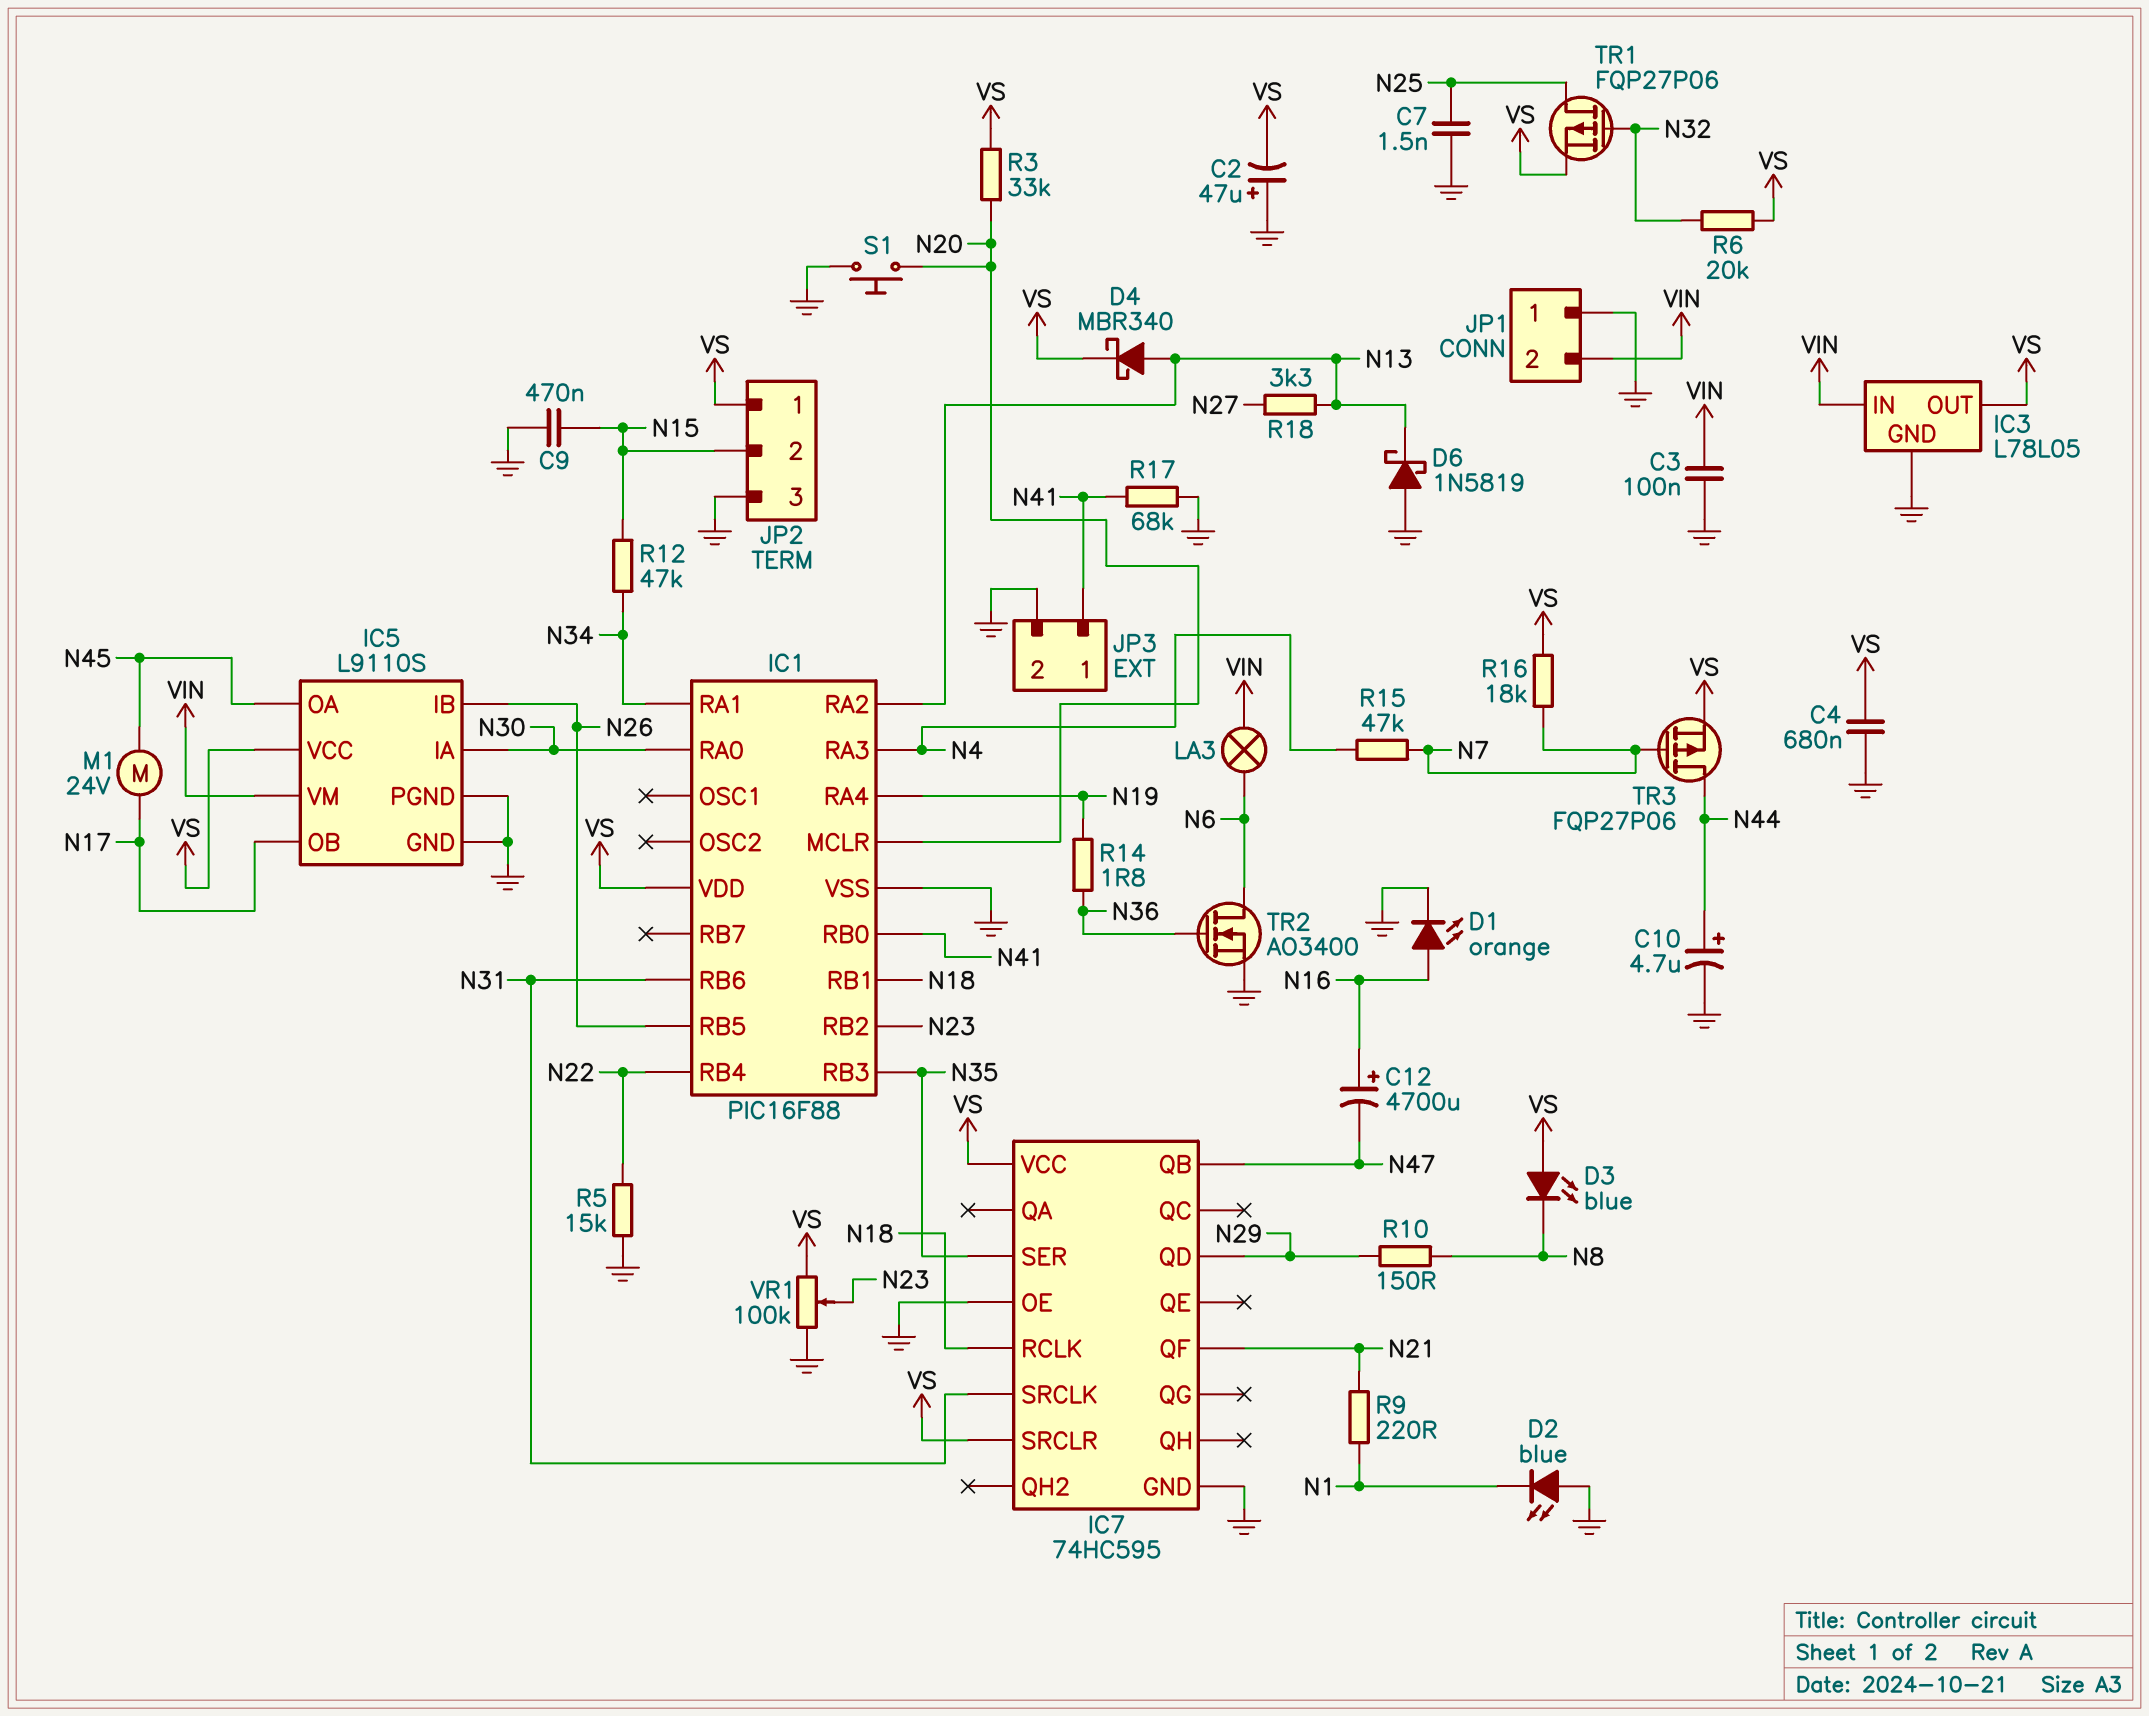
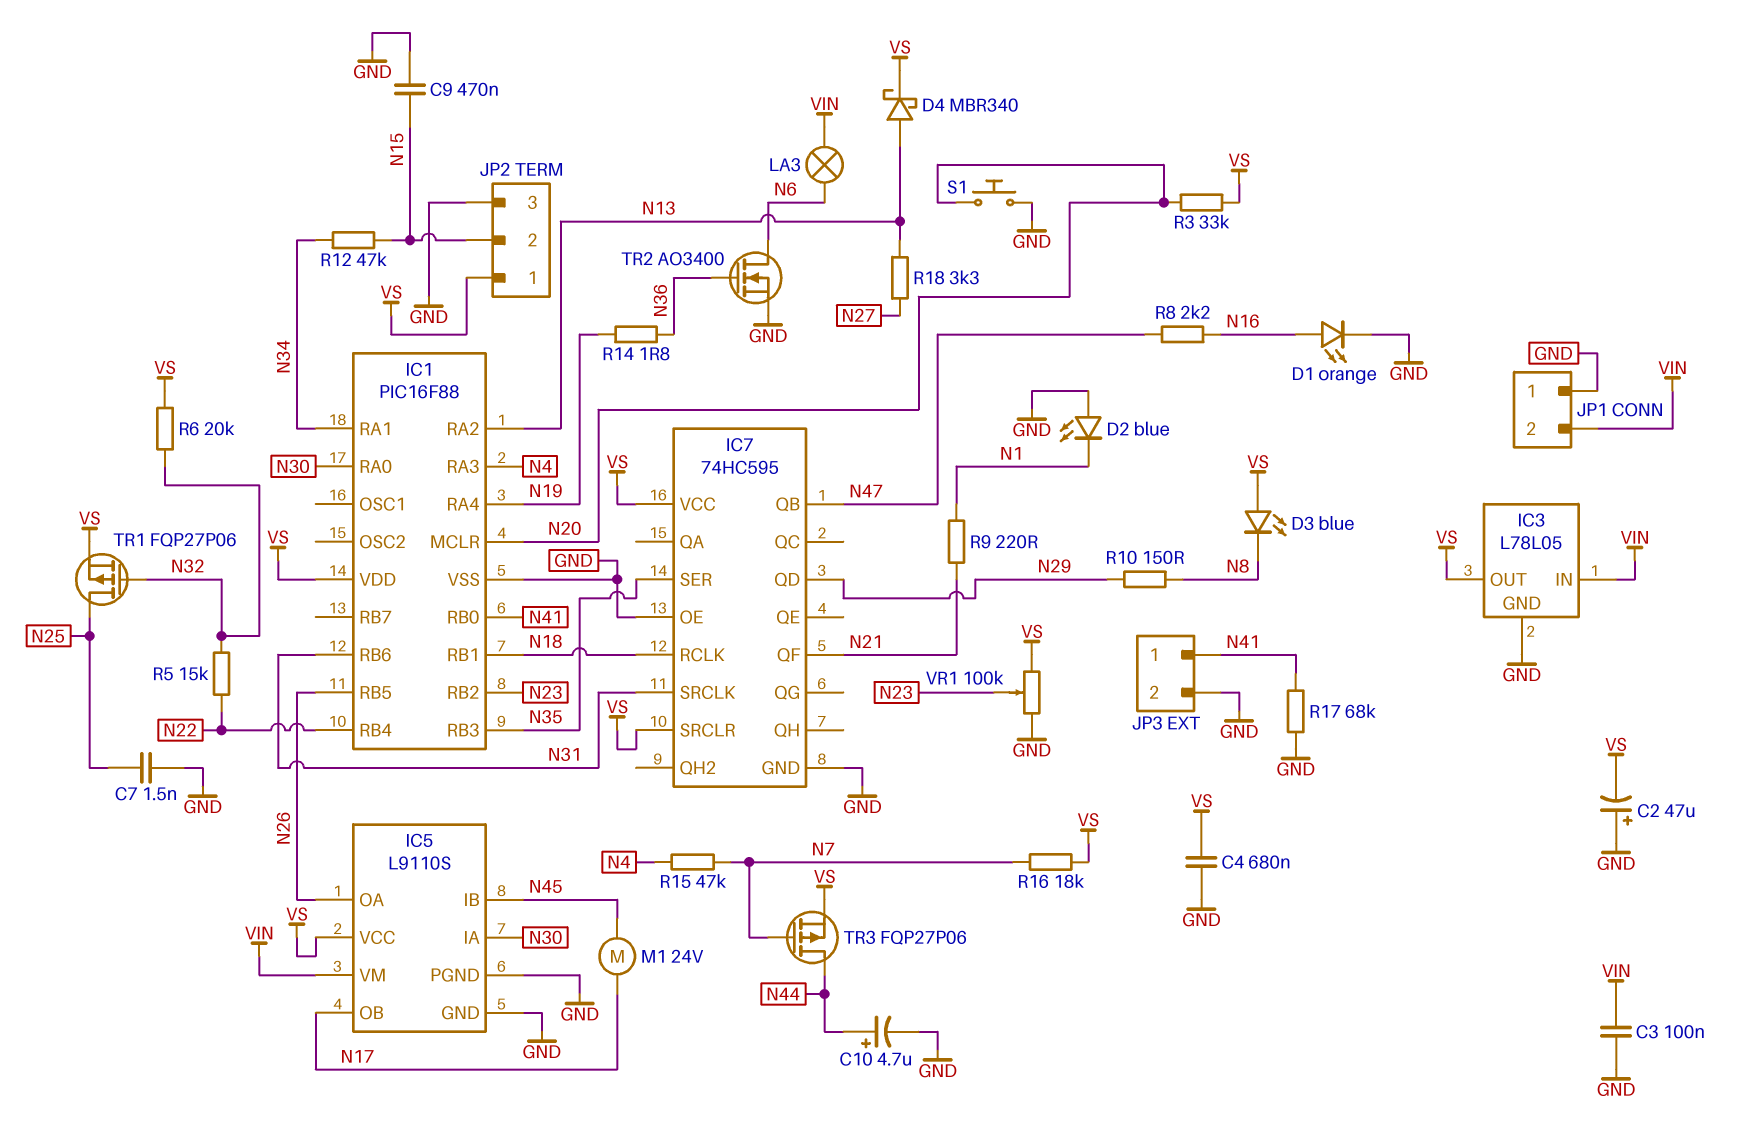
C12: 4700uF (plus N16, minus N47) -> none
D6: schottky 1N5819 (A GND, K N13) -> none
IC5 pin IB: N26 -> N45
IC5 pin OA: N45 -> N26
R5: 15k (GND, N22) -> 15k (N22, N32)
R8: none -> 2.2k (N16, N47)

